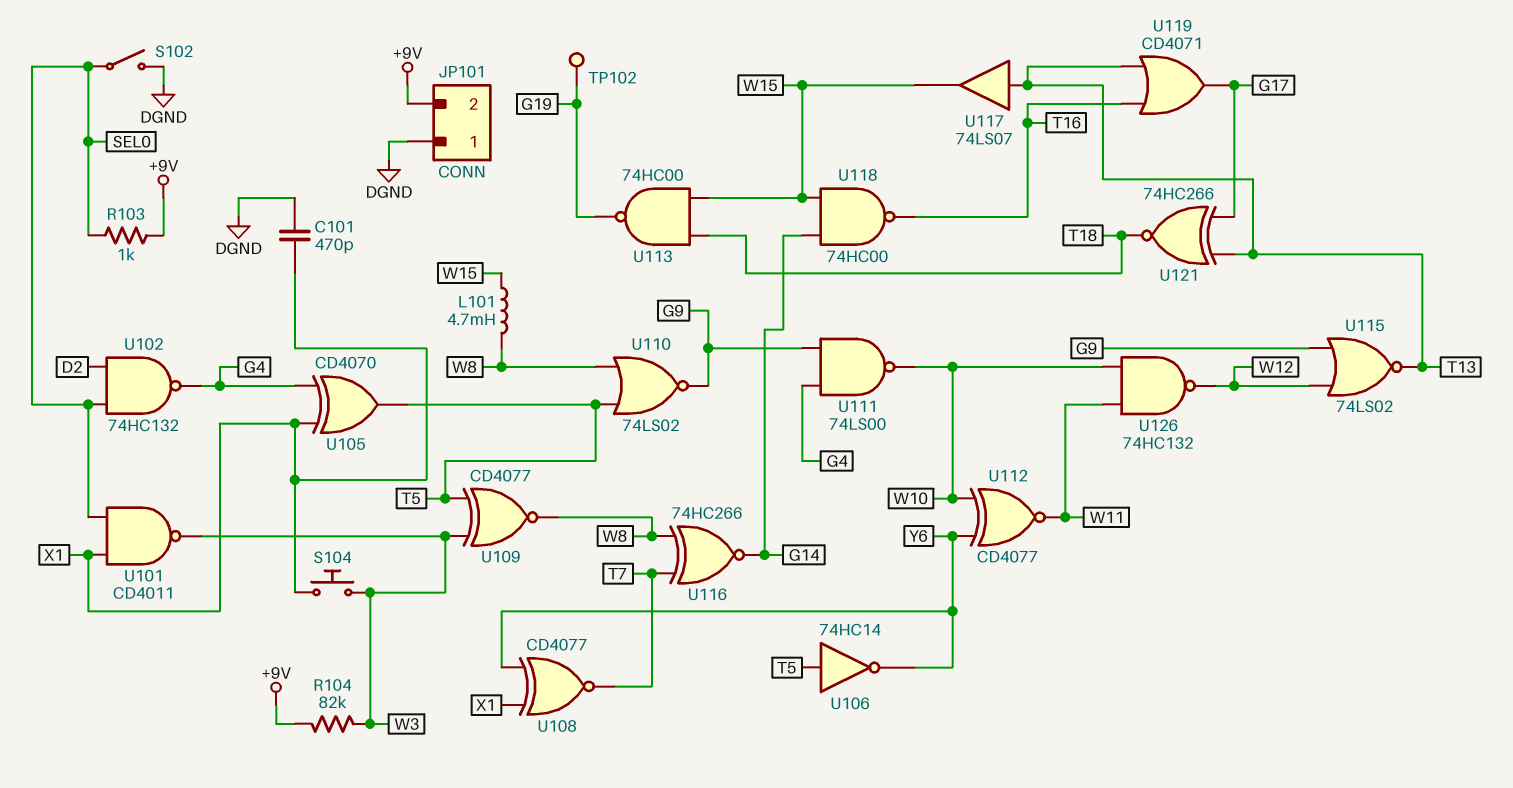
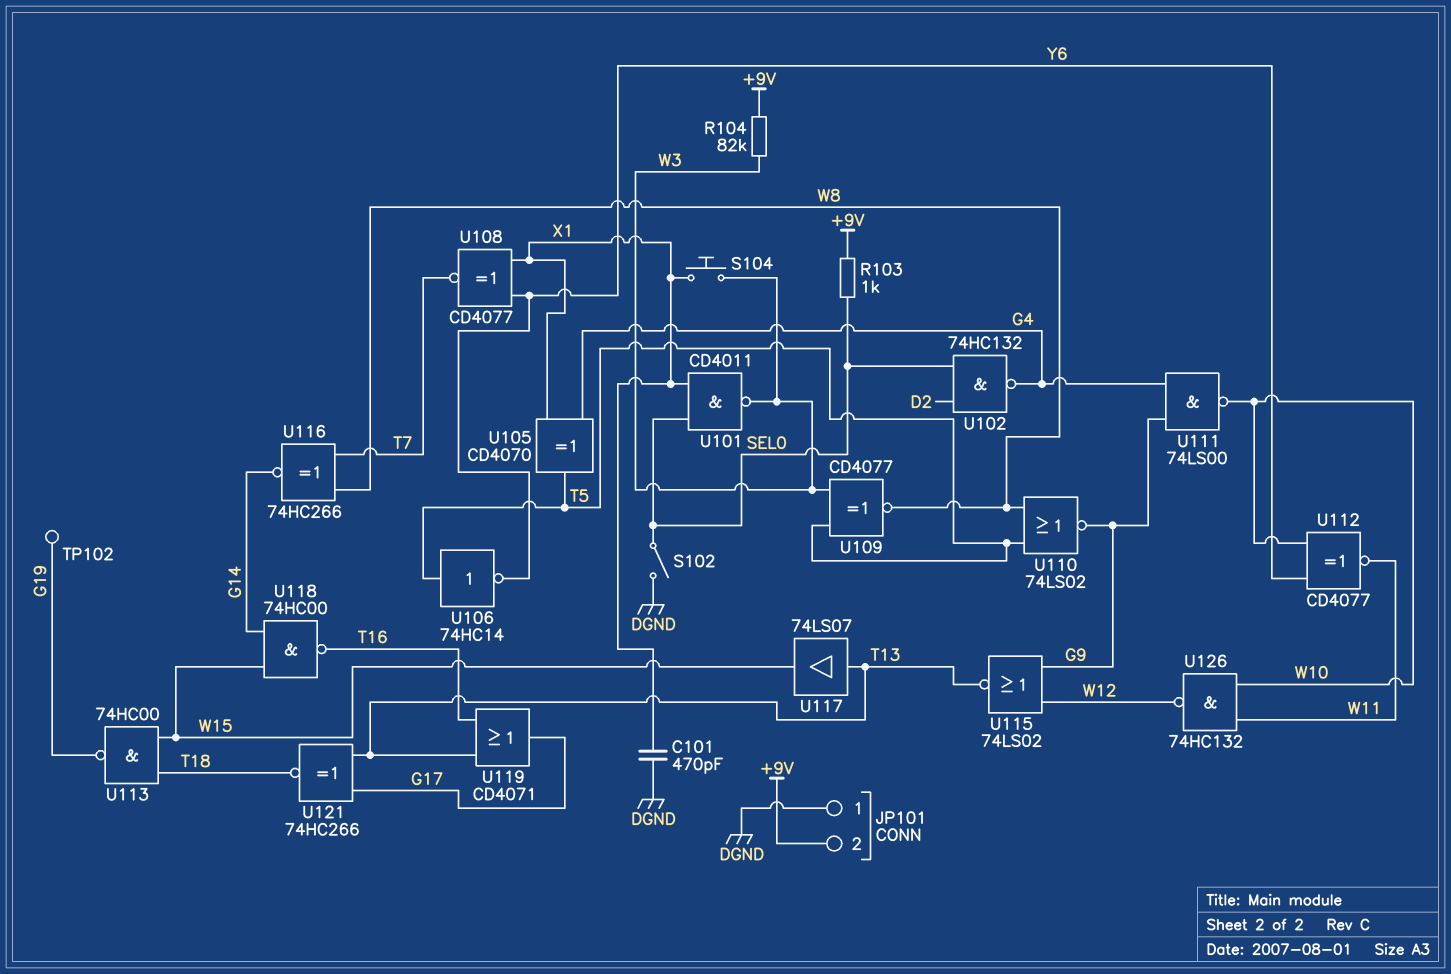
L101: 4.7mH (W8, W15) -> none

